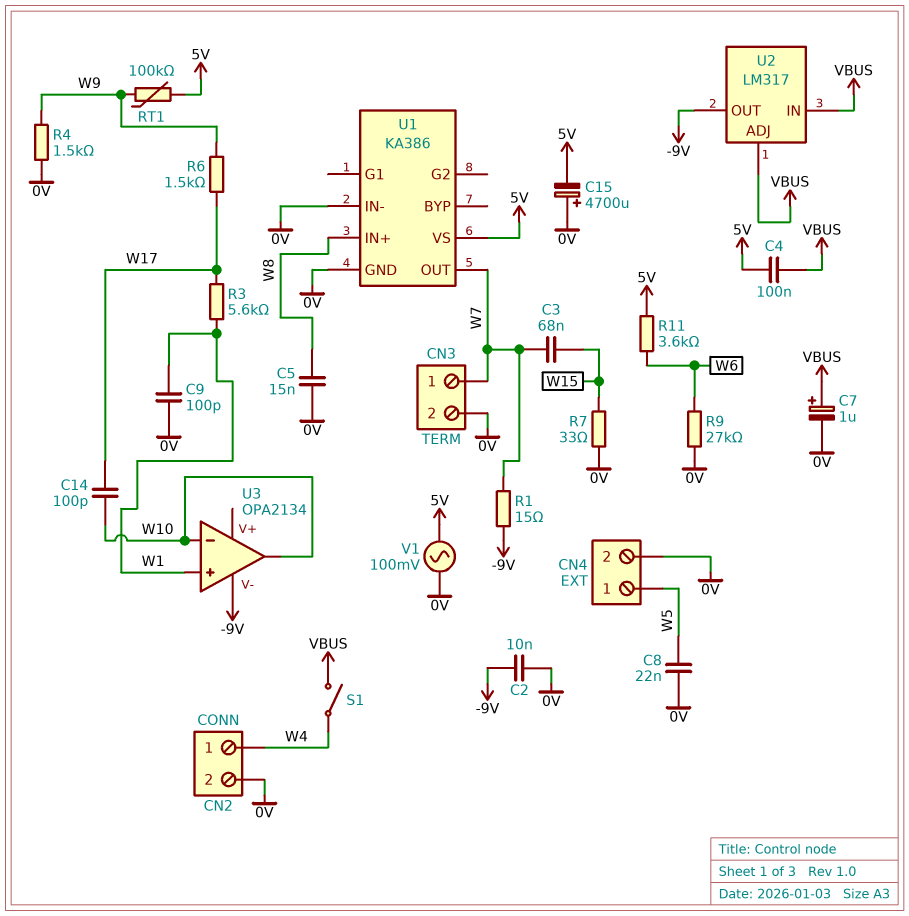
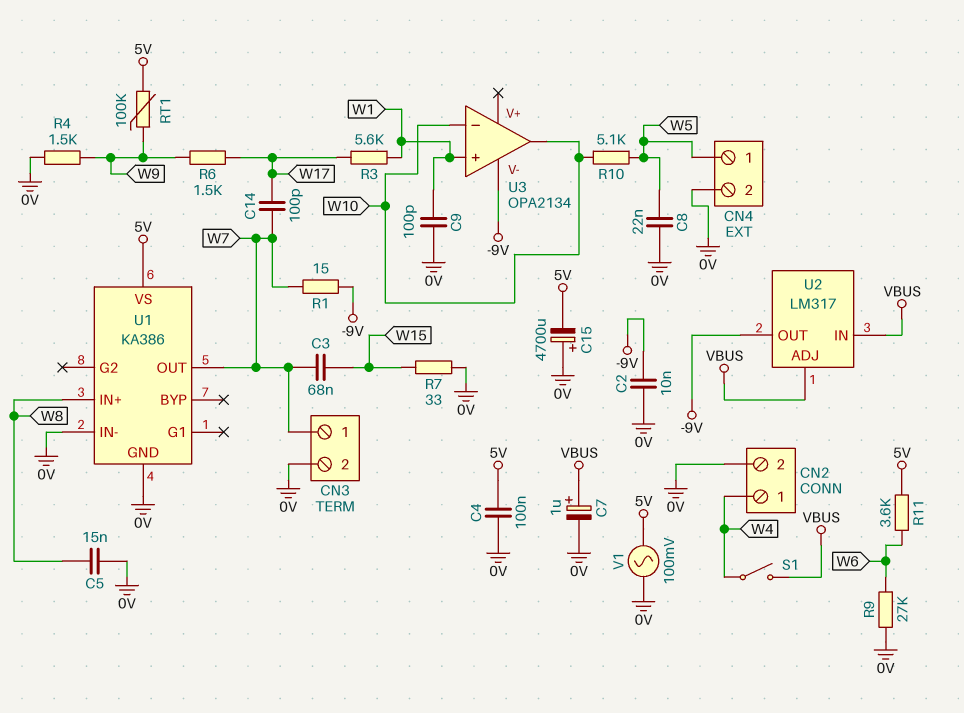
C4: 100nF (5V, VBUS) -> 100nF (0V, 5V)
C14: 100pF (W10, W17) -> 100pF (W7, W17)
R10: none -> 5.1k (W5, W10)

